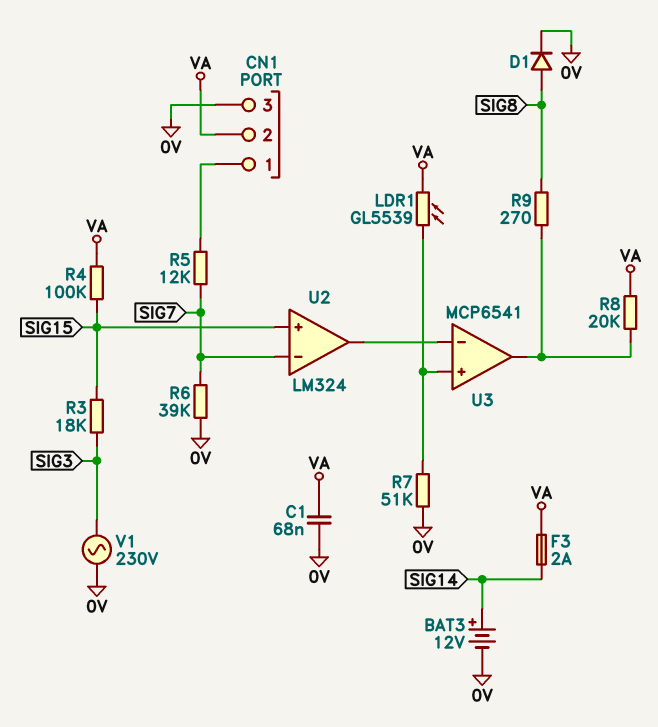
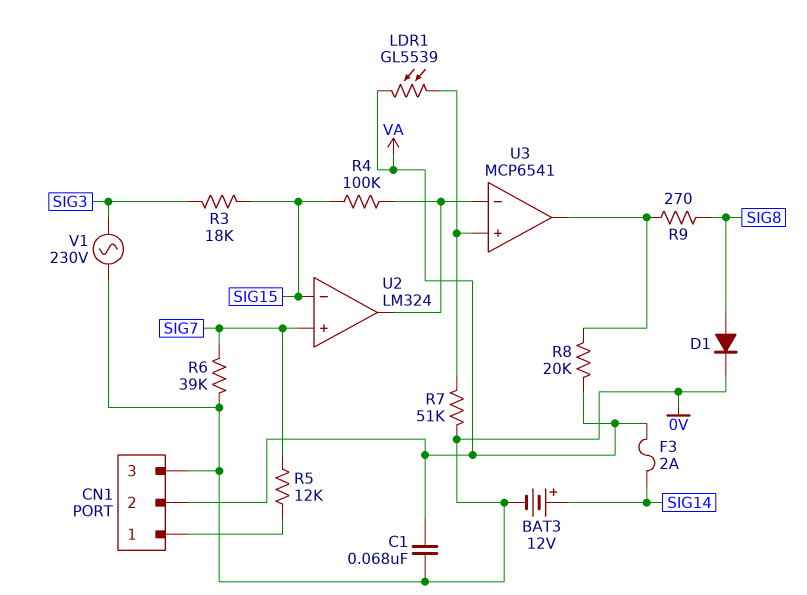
R4: 100k (SIG15, VA) -> 100k (SIG15, U2/out)
U2 pin in+: SIG15 -> SIG7
U2 pin in-: SIG7 -> SIG15

